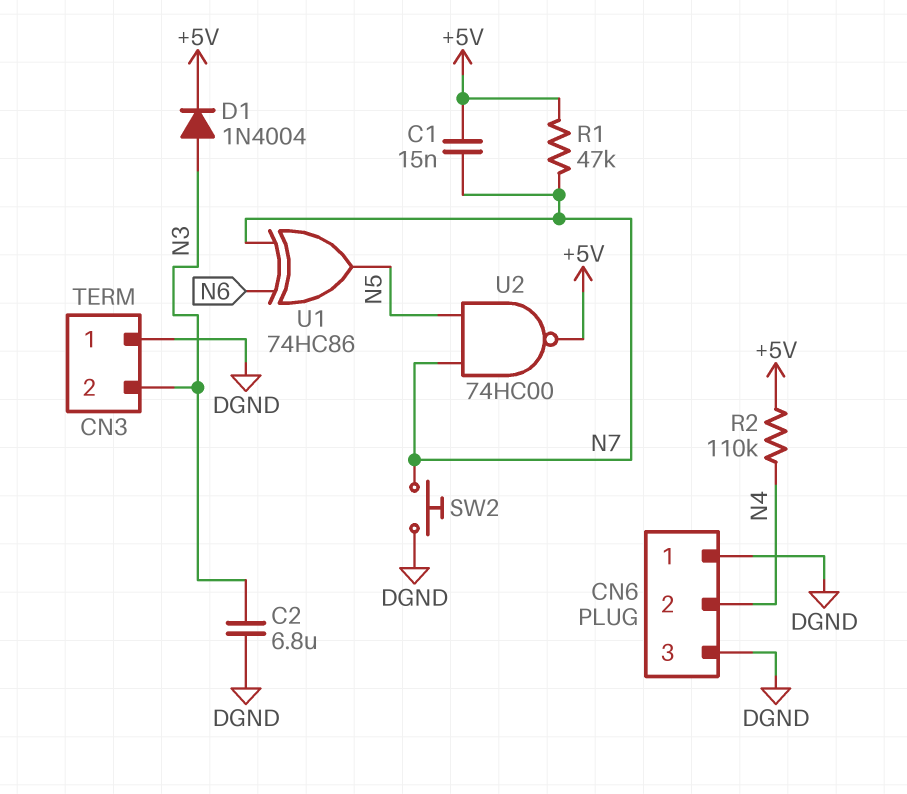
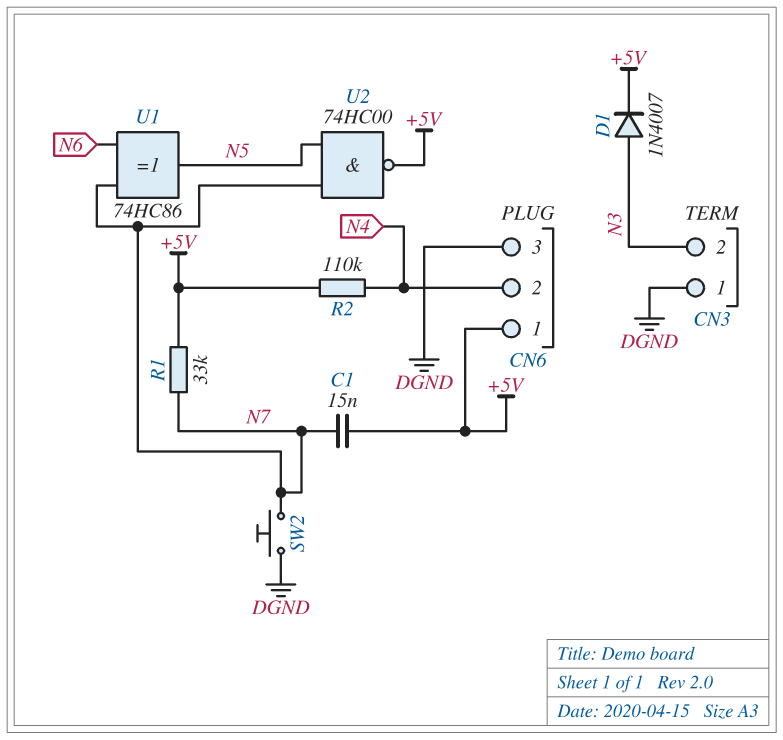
C2: 6.8uF (DGND, N3) -> none
CN6 pin 1: DGND -> +5V
D1: diode 1N4004 (A N3, K +5V) -> diode 1N4007 (A N3, K +5V)
R1: 47k (+5V, N7) -> 33k (+5V, N7)

